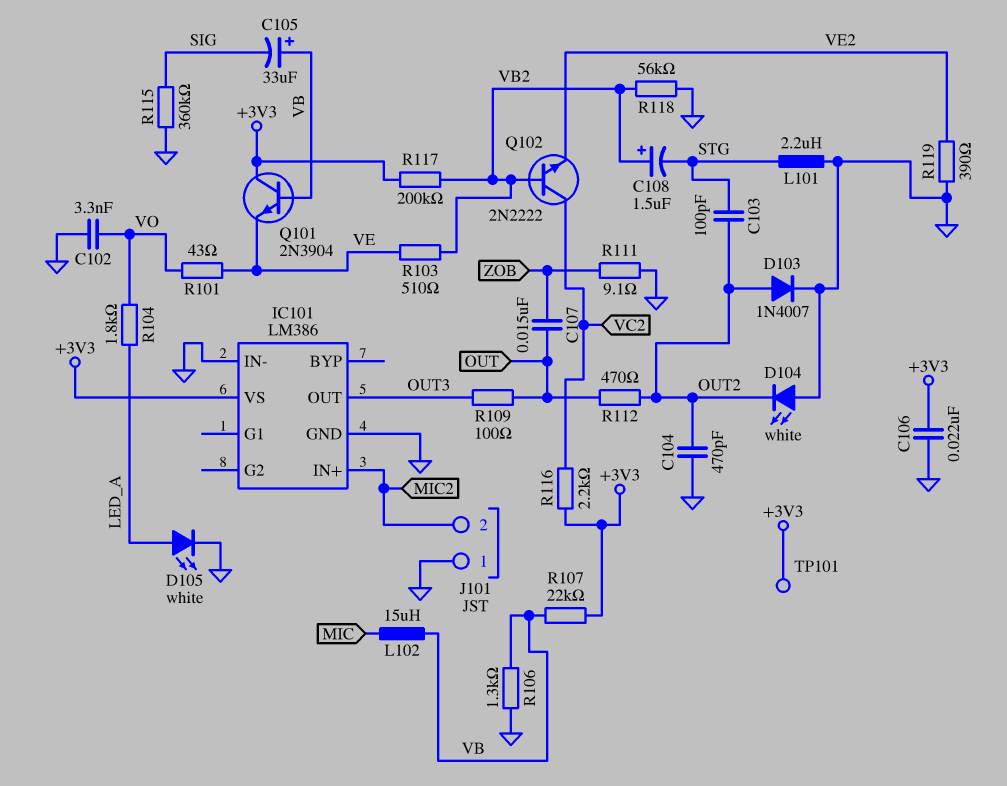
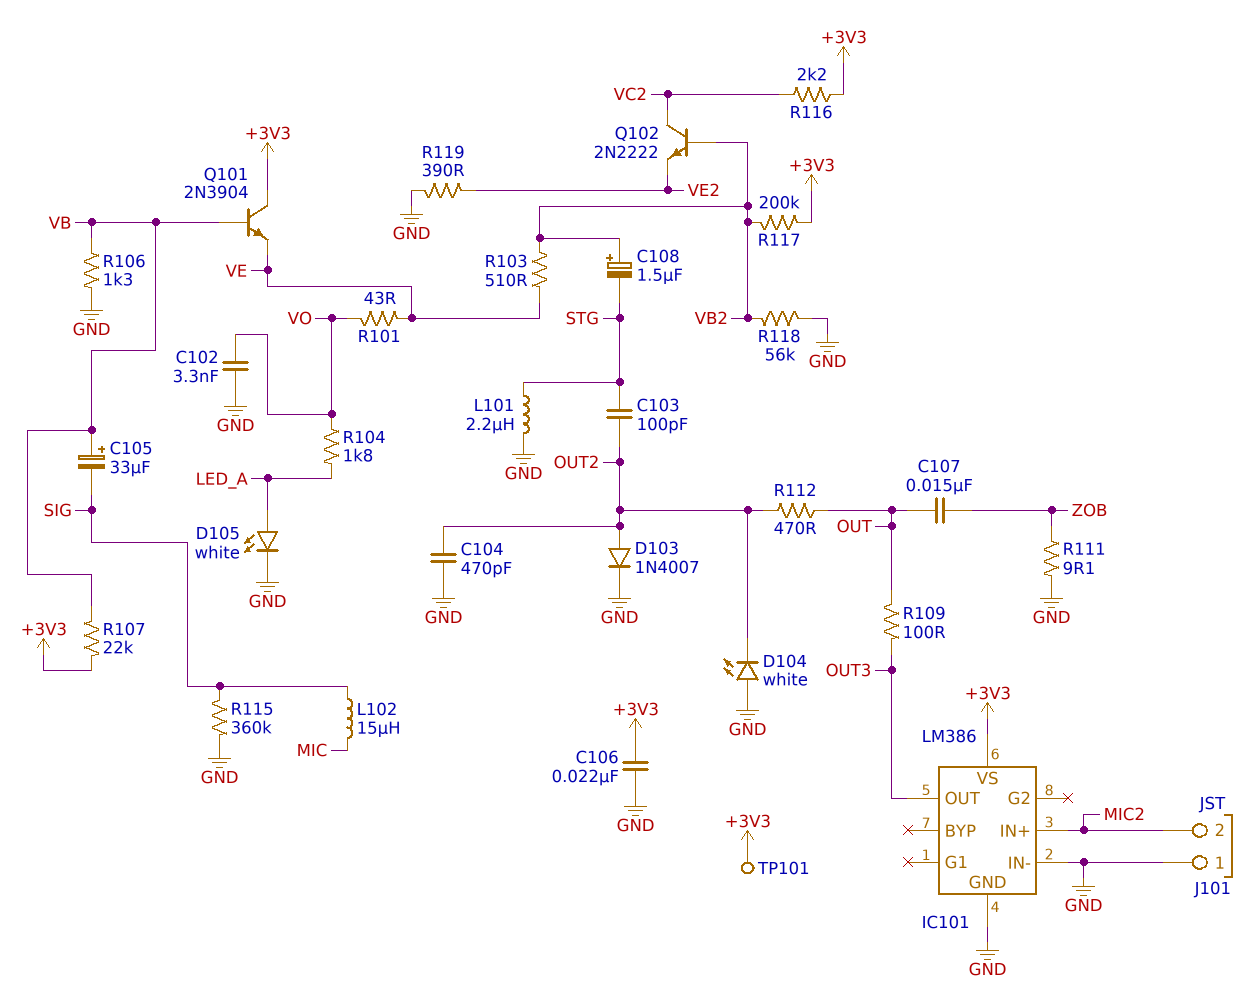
L102: 15uH (MIC, VB) -> 15uH (MIC, SIG)

